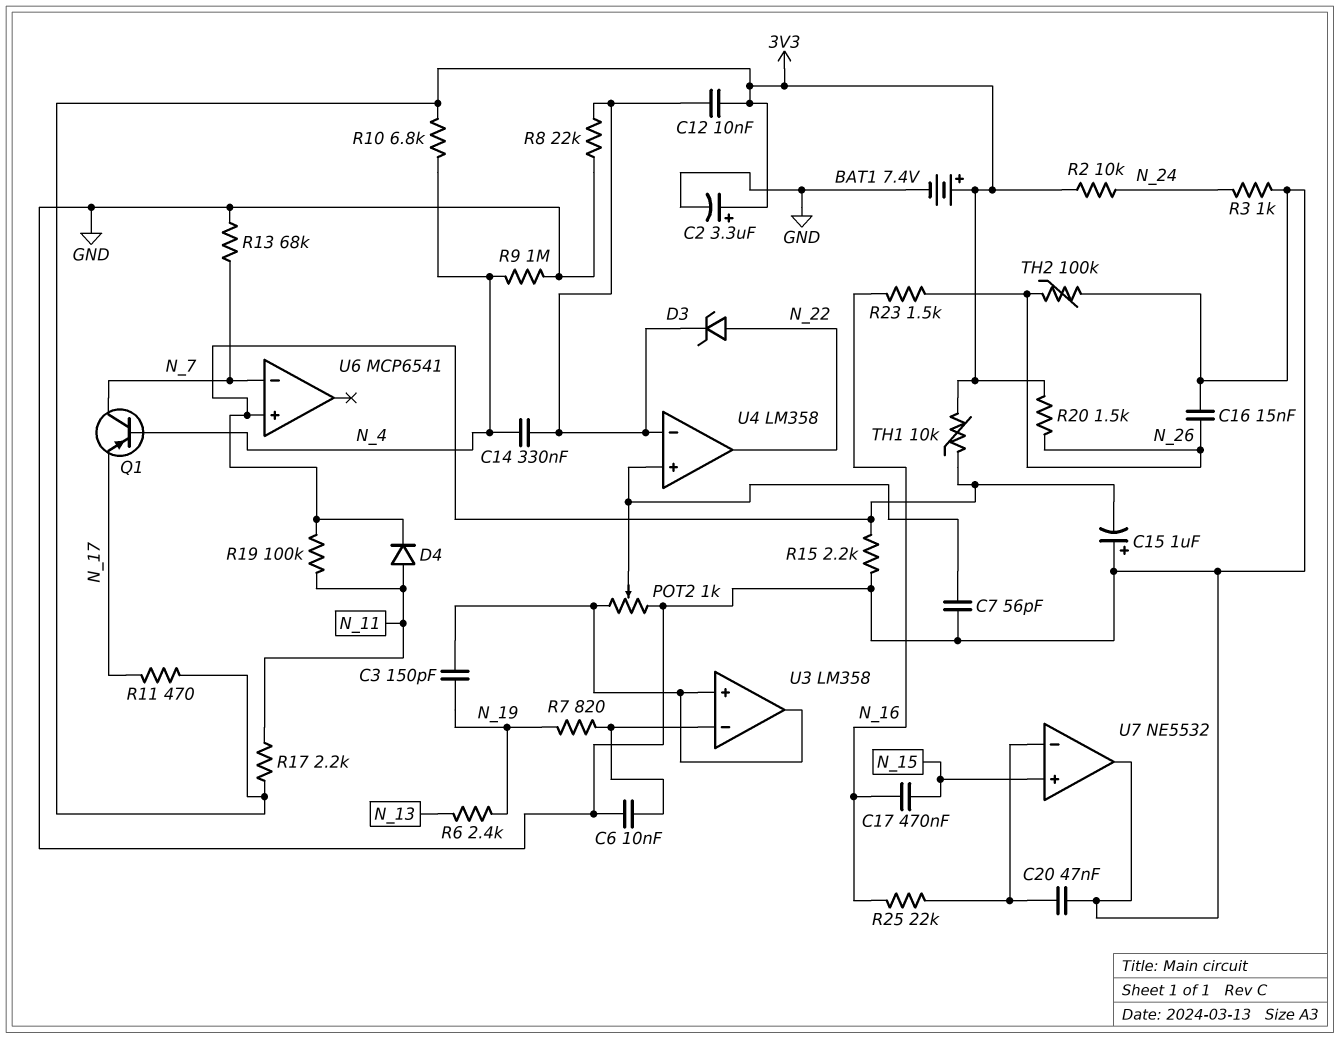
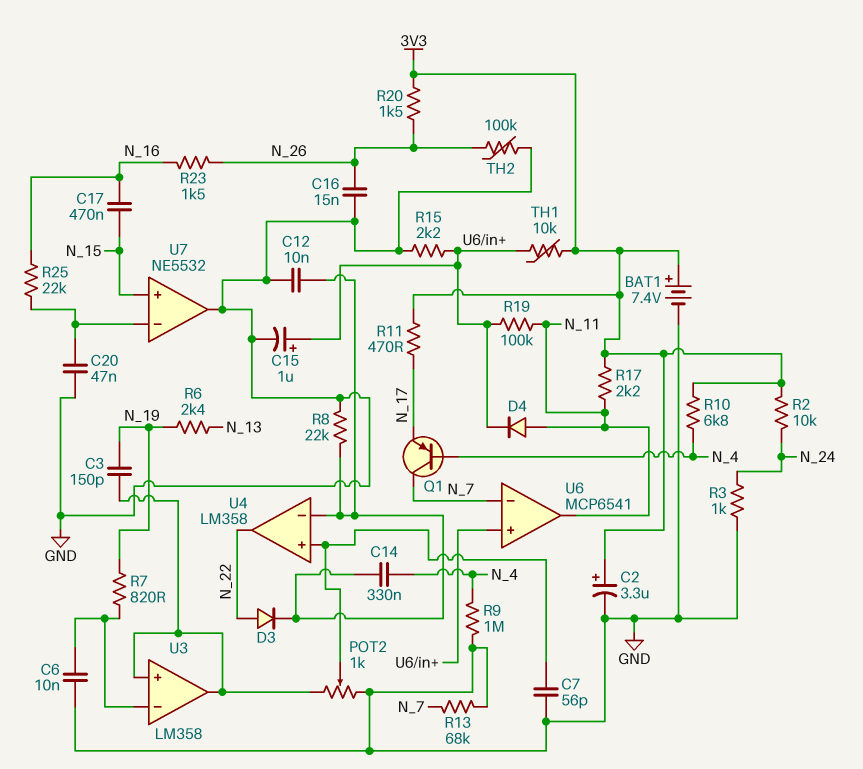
C12: 10nF (3V3, U4/in-) -> 10nF (GND, U4/in-)
C15: 1uF (plus GND, minus U6/in+) -> 1uF (plus U6/in+, minus GND)
D3: zener (A N_22, K U4/in-) -> diode (A N_22, K U4/in-)
U6 pin out: none -> N_11

